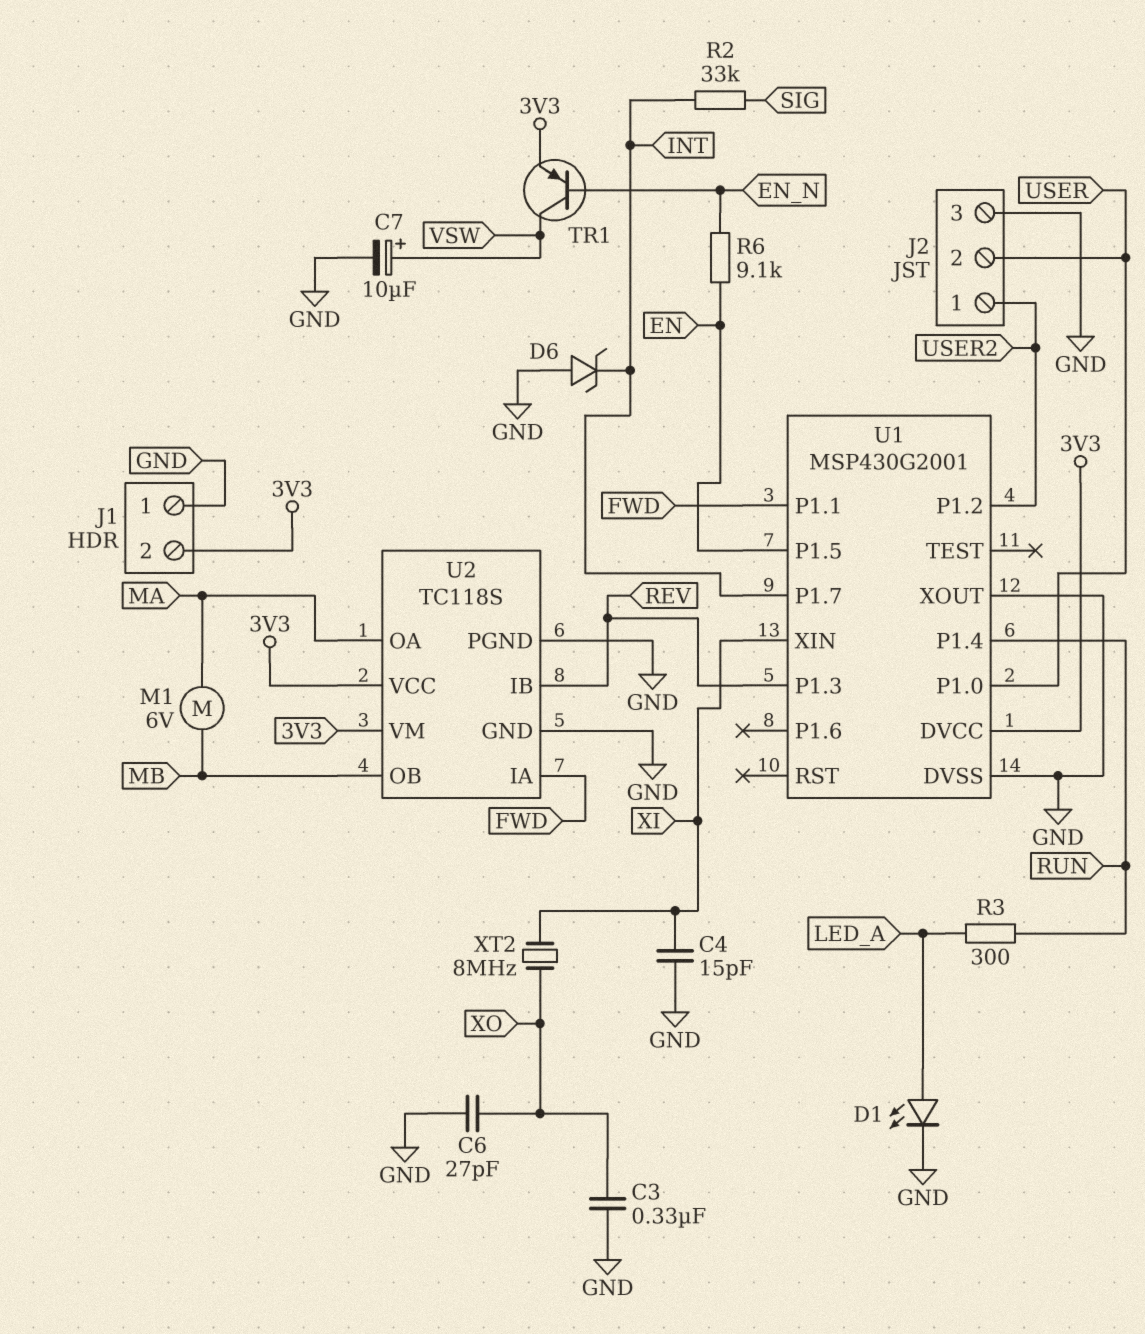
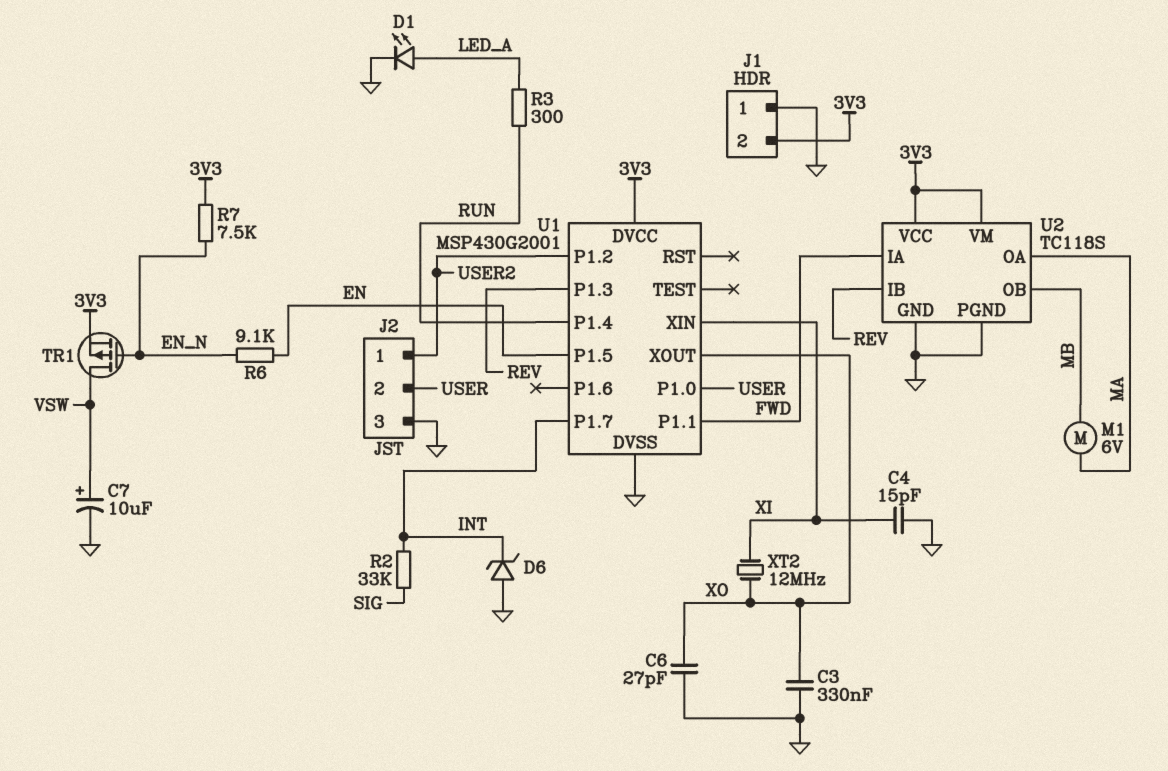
R7: none -> 7.5k (3V3, EN_N)
TR1: PNP (B EN_N, C VSW, E 3V3) -> PMOS (G EN_N, D VSW, S 3V3)
U1 pin XOUT: GND -> XO
XT2: 8MHz (XI, XO) -> 12MHz (XI, XO)

